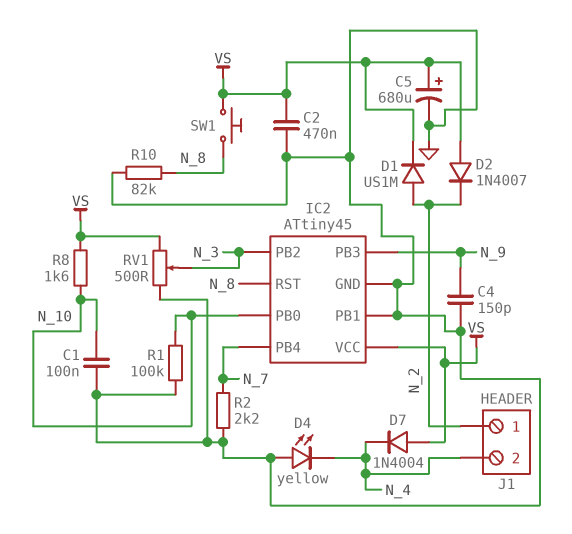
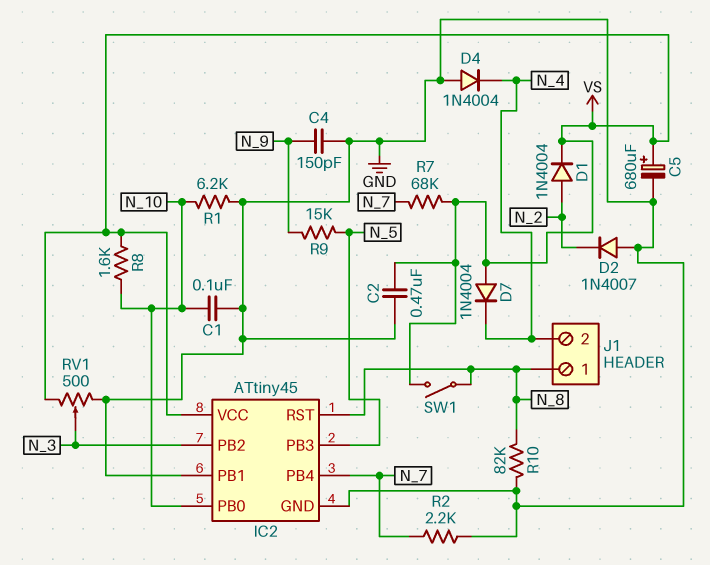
D1: diode US1M (A N_2, K VS) -> diode 1N4004 (A N_2, K VS)
D2: diode 1N4007 (A VS, K N_2) -> diode 1N4007 (A GND, K N_2)
D4: LED yellow (A GND, K N_4) -> diode 1N4004 (A GND, K N_4)
IC2 pin PB3: N_9 -> N_5
J1 pin 1: N_2 -> N_8
R1: 100k (GND, N_10) -> 6.2k (GND, N_10)
R7: none -> 68k (N_7, VS)
R9: none -> 15k (N_5, N_9)
SW1: button (N_8, VS) -> switch (N_8, VS)

